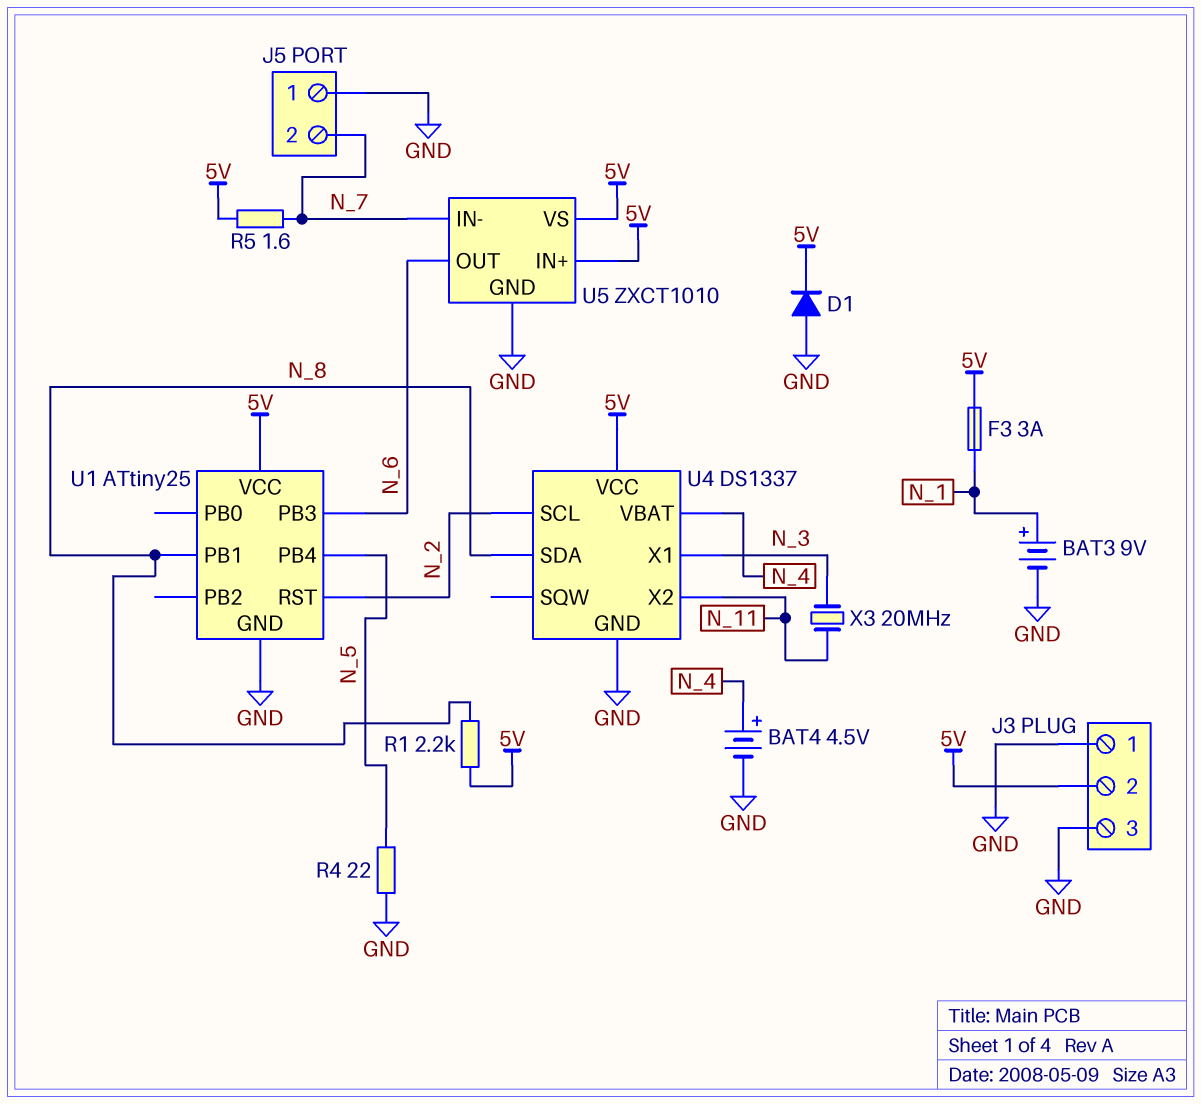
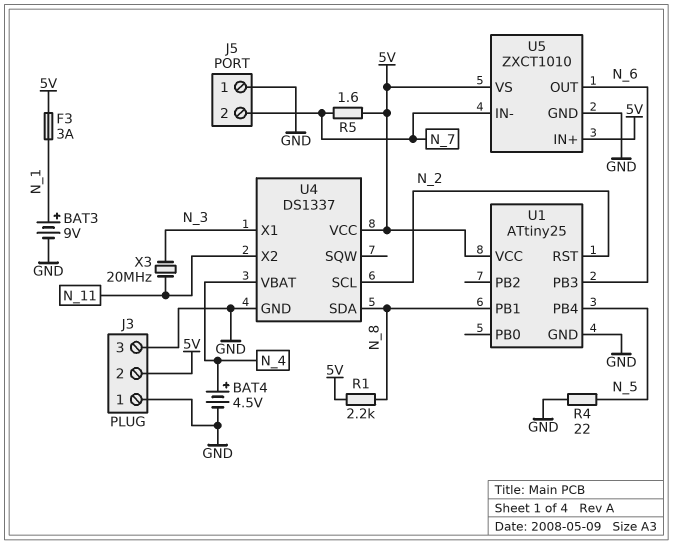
D1: diode (A GND, K 5V) -> none

